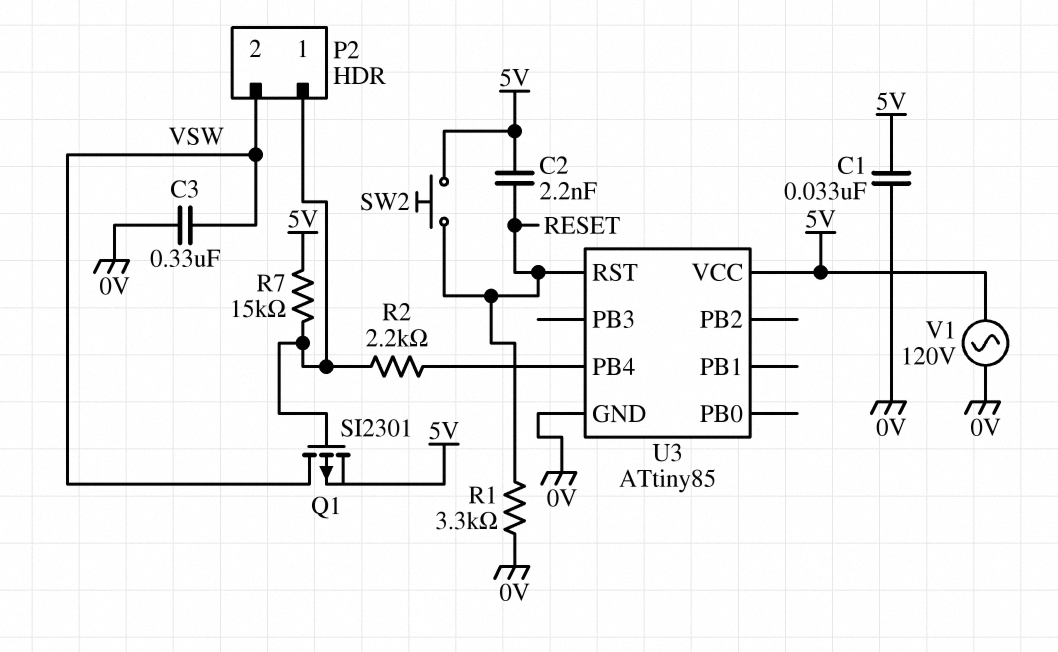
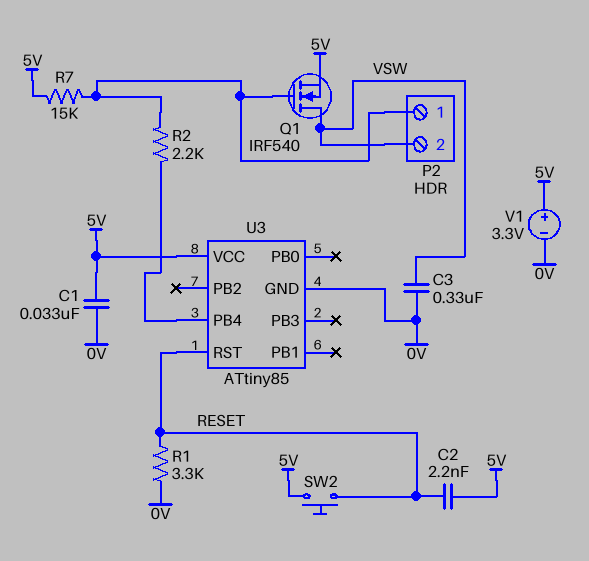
Q1: PMOS SI2301 (G P2/1, D VSW, S 5V) -> NMOS IRF540 (G P2/1, D VSW, S 5V)
V1: AC 120V (0V, 5V) -> 3.3V (plus 5V, minus 0V)

